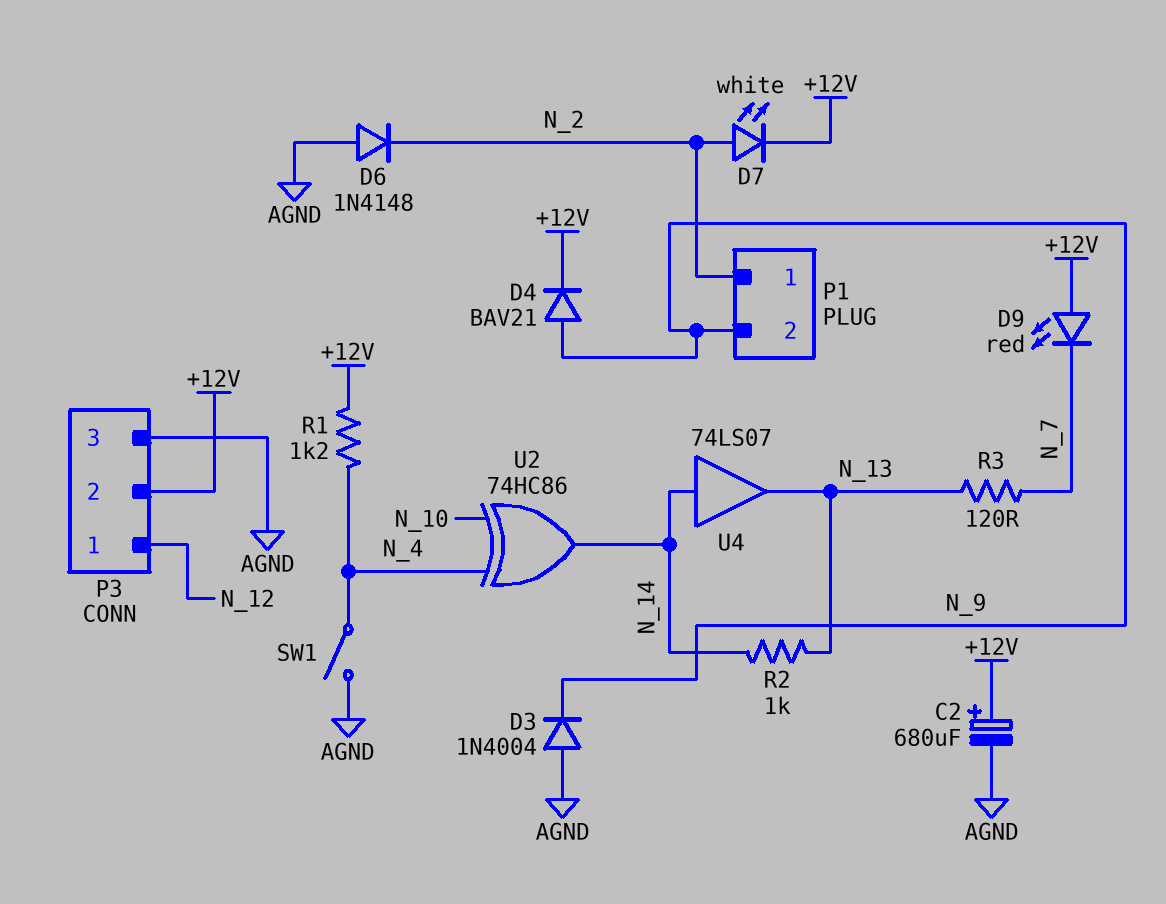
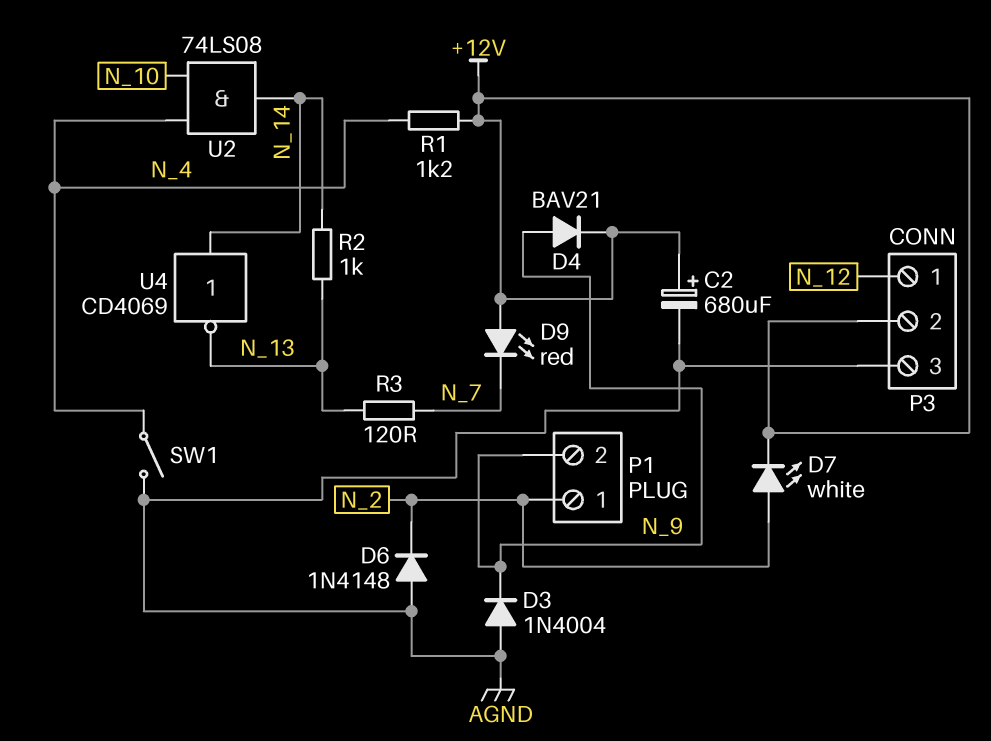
U2: XOR 74HC86 (in N_4, in N_10, out N_14) -> AND 74LS08 (in N_4, in N_10, out N_14)
U4: buffer 74LS07 (in N_14, out N_13) -> NOT CD4069 (in N_14, out N_13)

